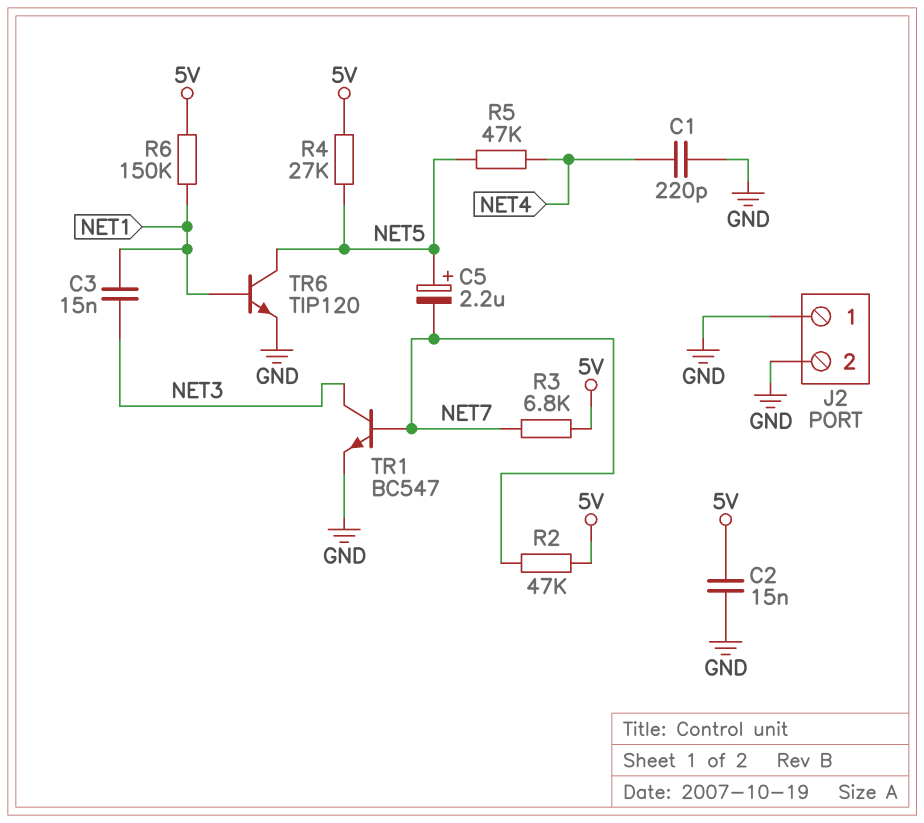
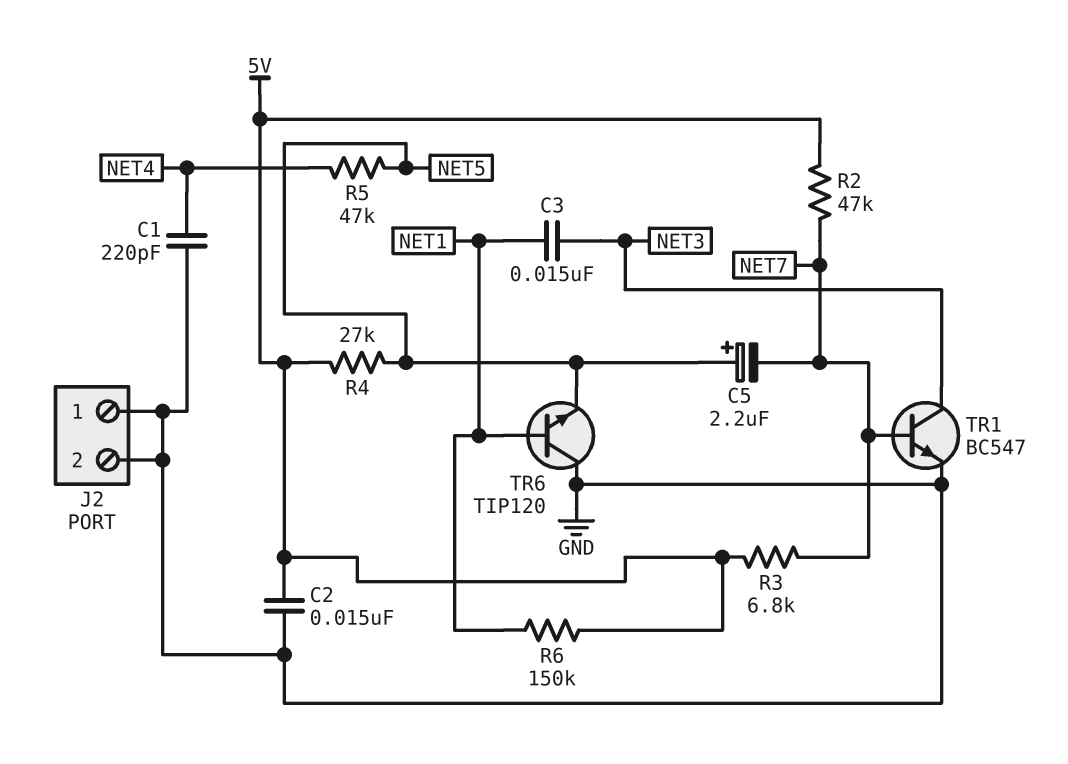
TR6: NPN TIP120 (B NET1, C NET5, E GND) -> NPN TIP120 (B NET1, C GND, E NET5)

